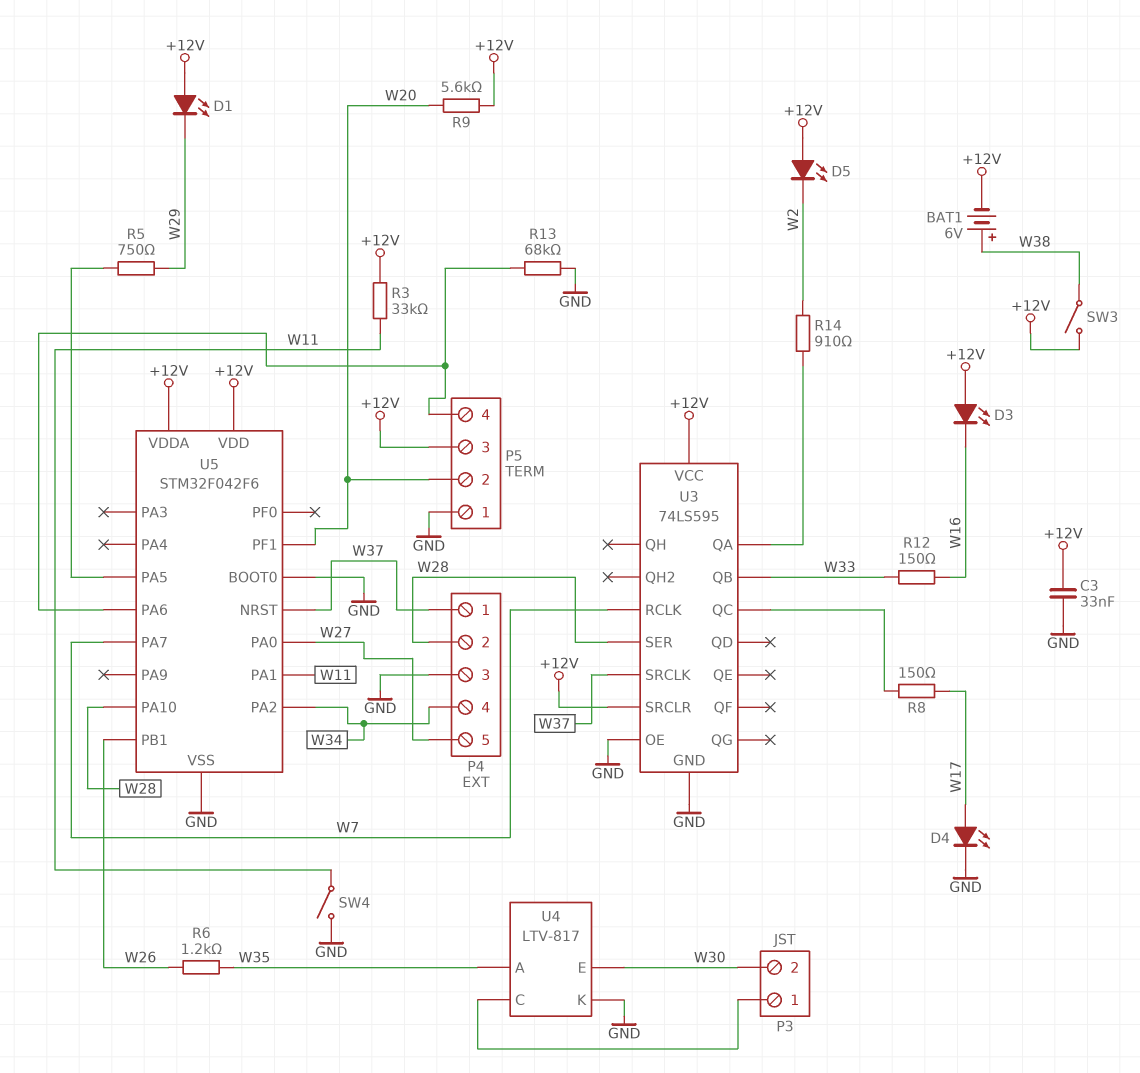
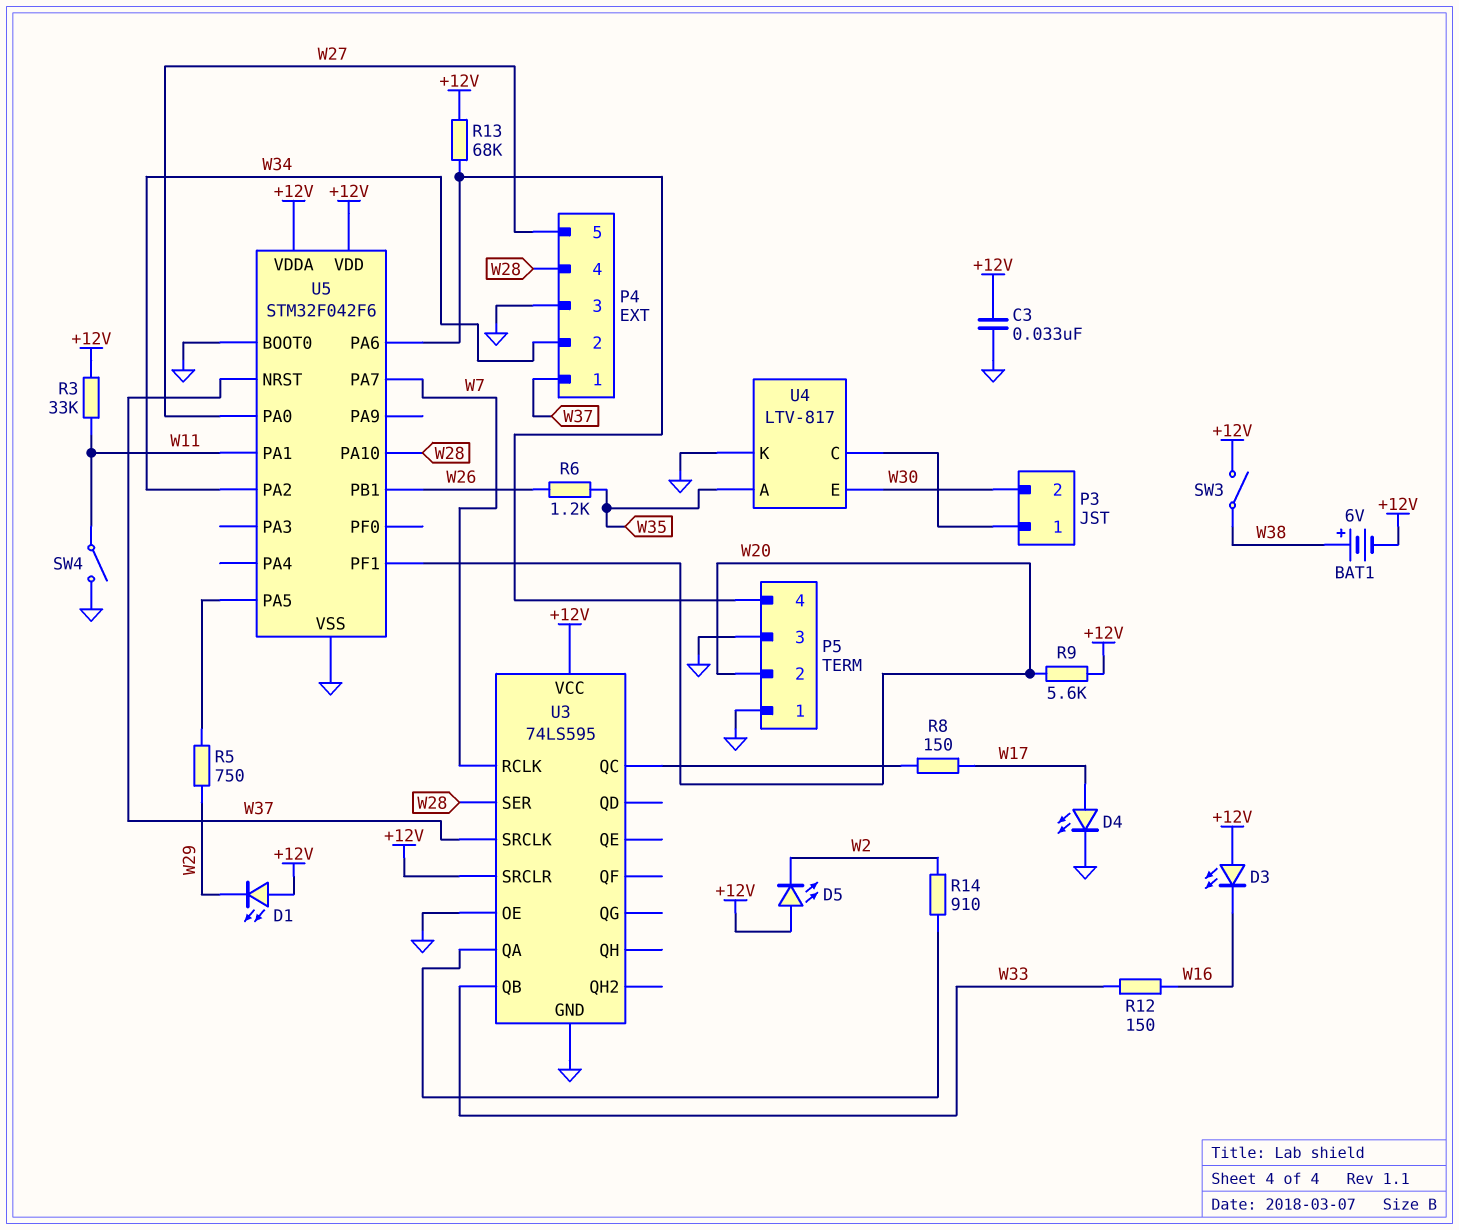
P4 pin 2: W28 -> W34
P4 pin 4: W34 -> W28
P5 pin 3: +12V -> GND
R13: 68k (GND, P5/4) -> 68k (+12V, P5/4)

